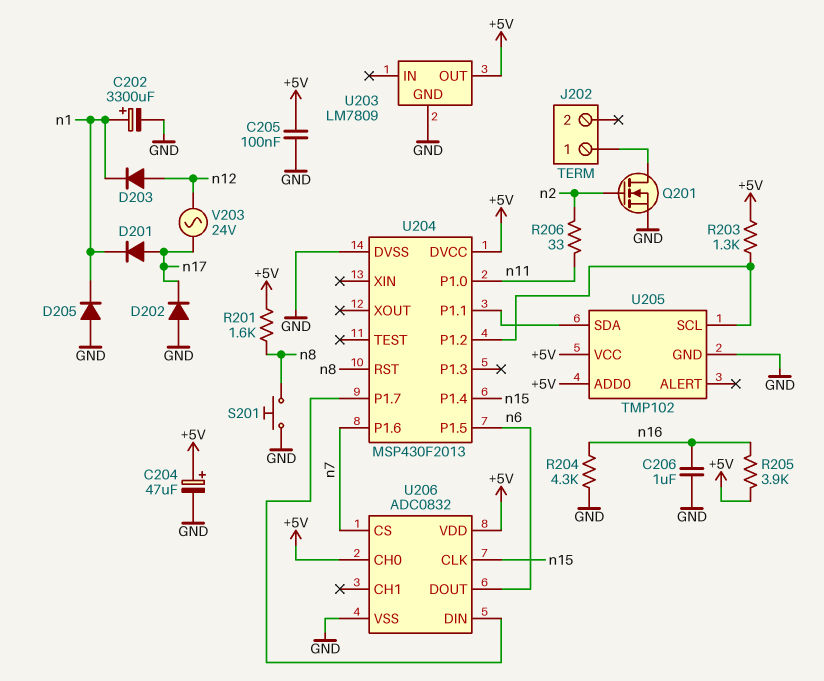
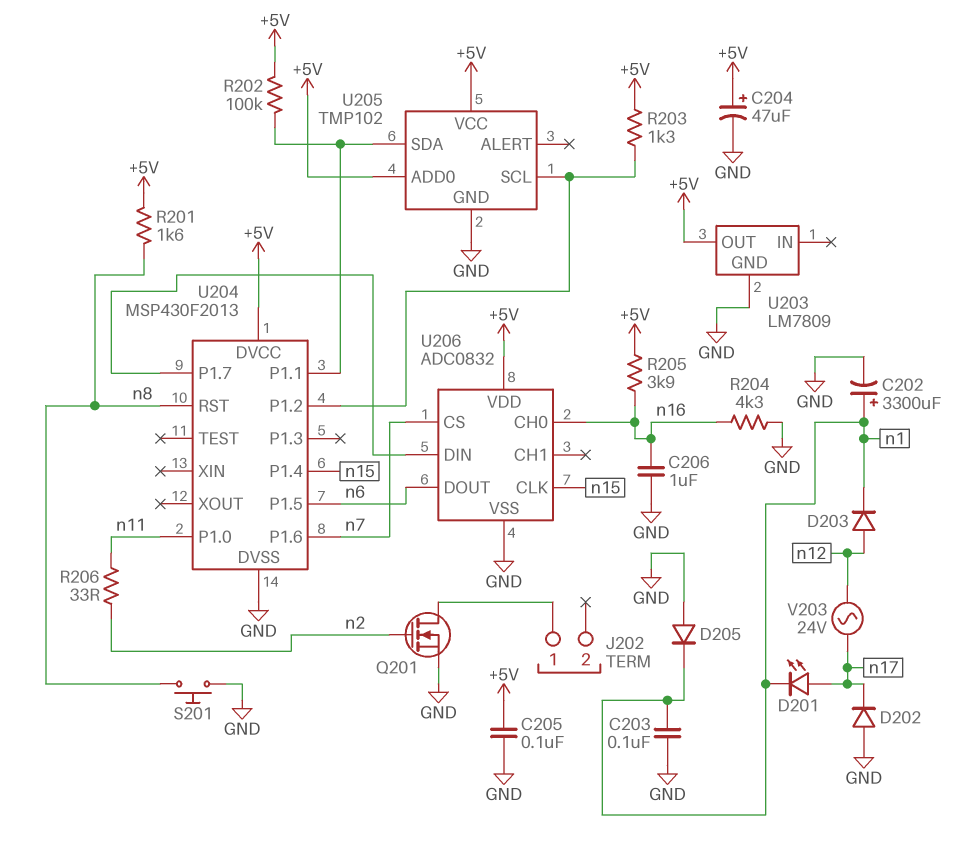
C203: none -> 100nF (GND, n1)
D201: diode (A n17, K n1) -> LED (A n17, K n1)
R202: none -> 100k (+5V, U204/P1.1)
U206 pin CH0: +5V -> n16

